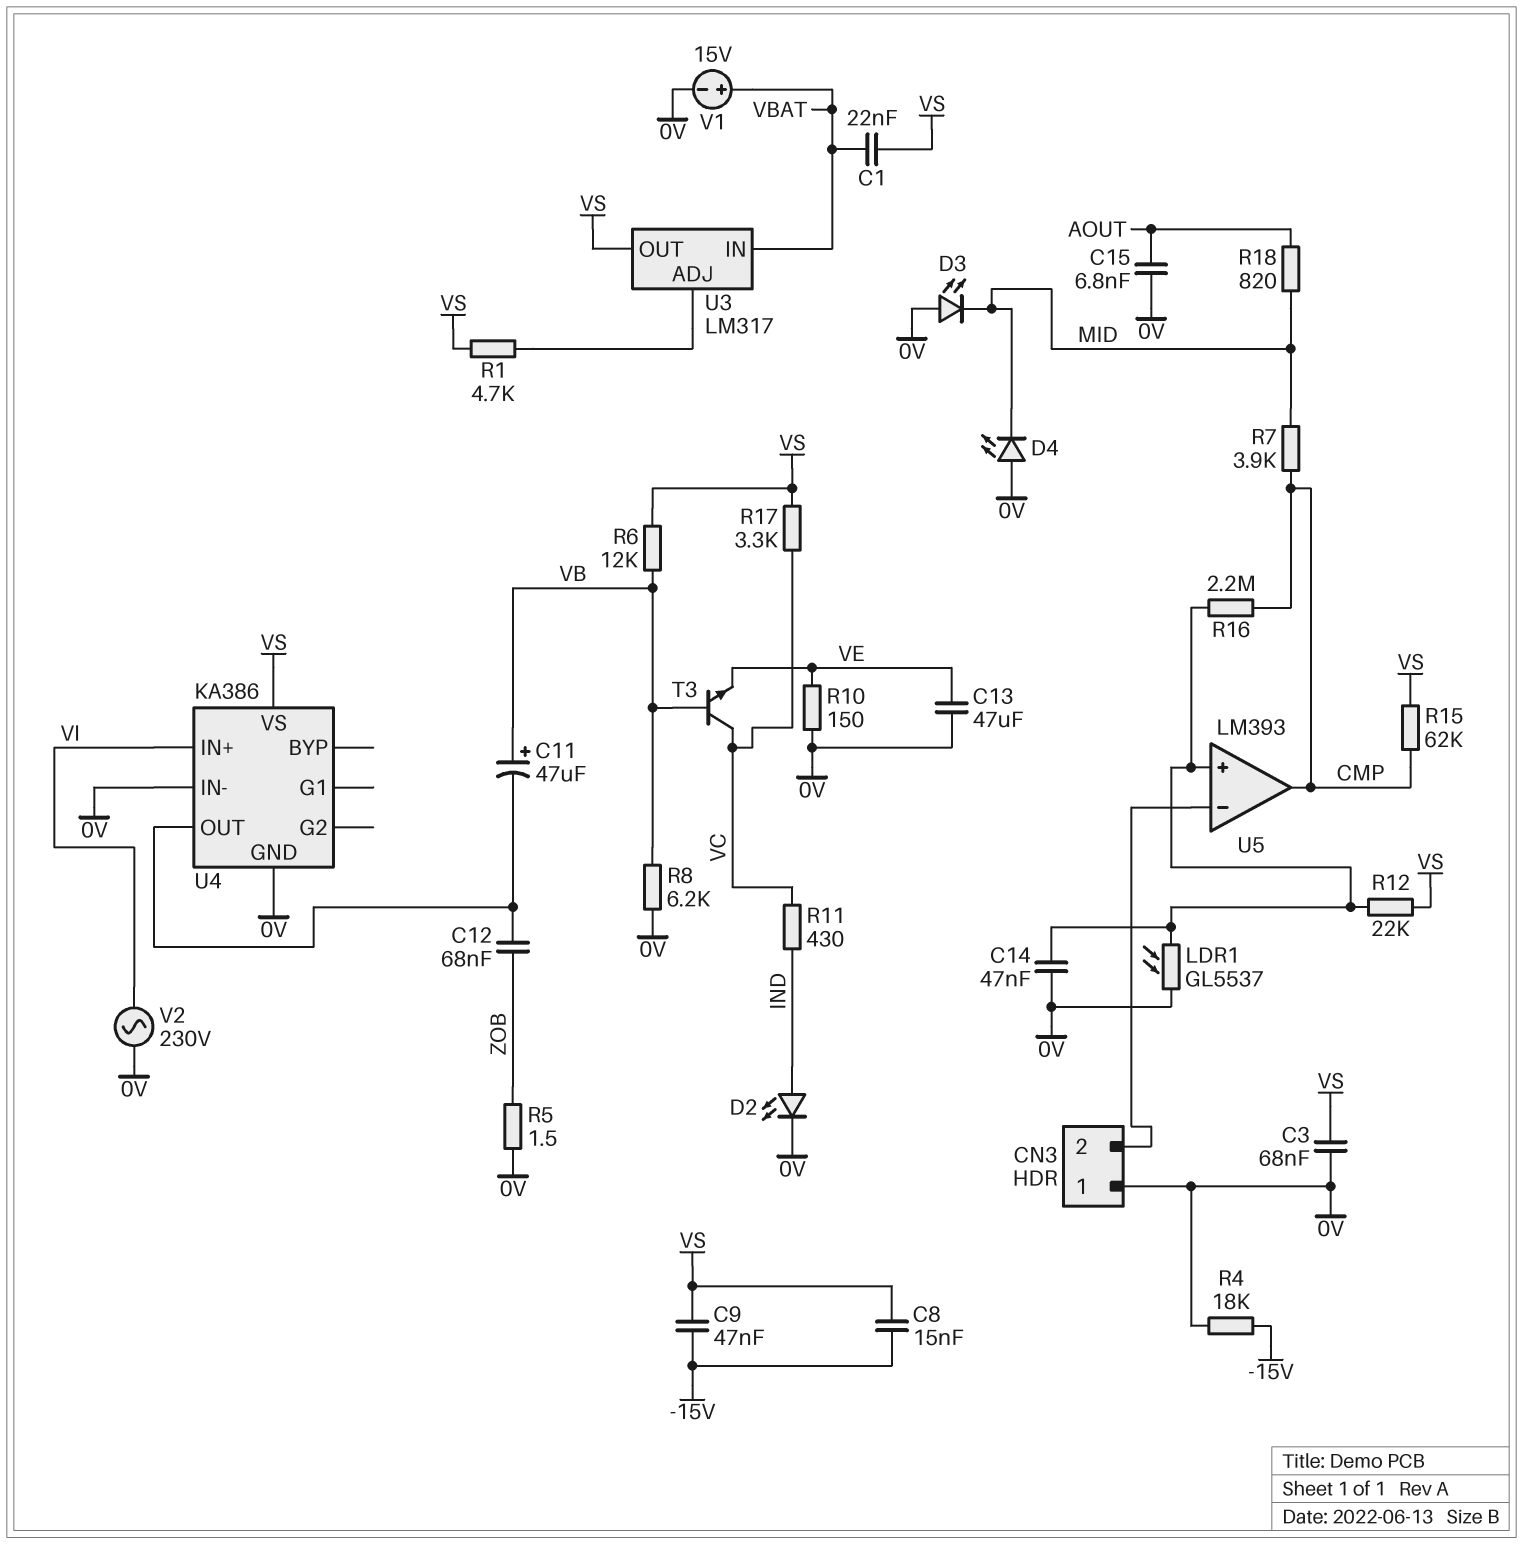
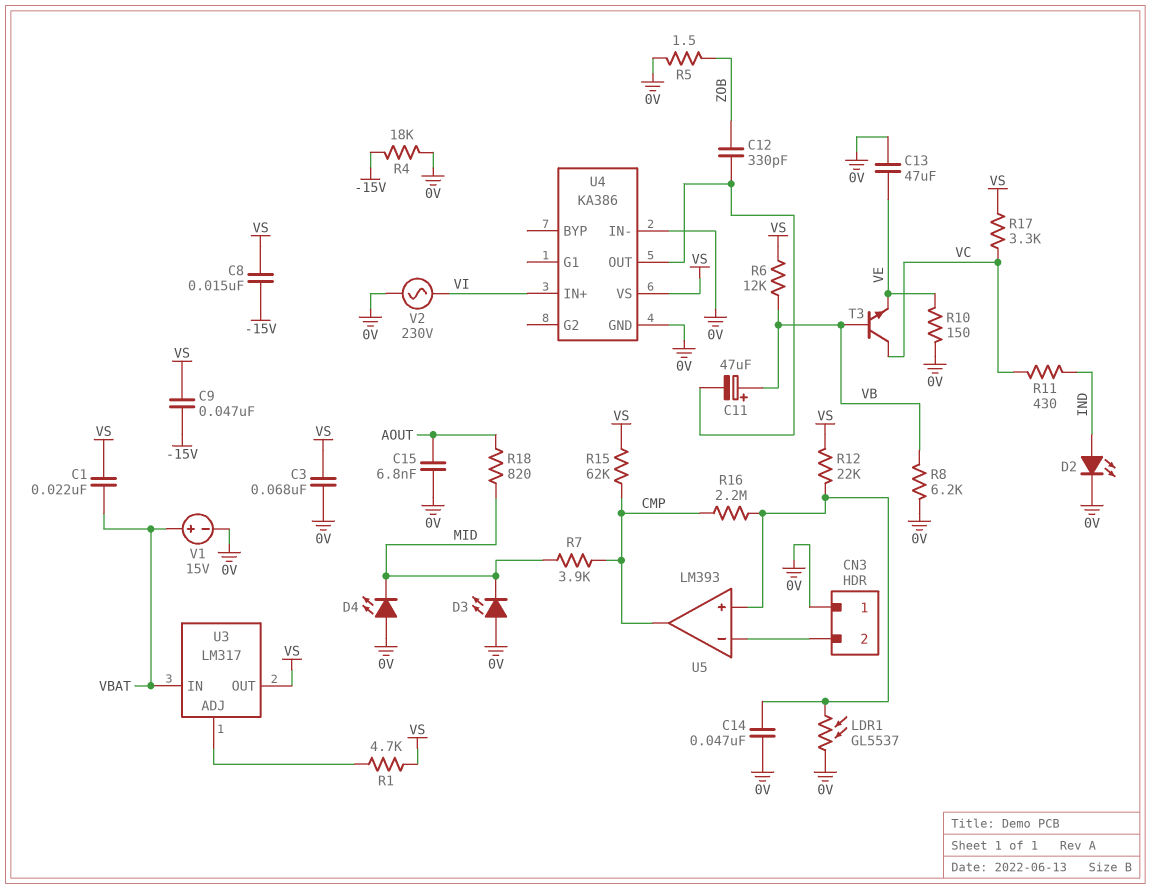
C12: 68nF (U4/OUT, ZOB) -> 330pF (U4/OUT, ZOB)

